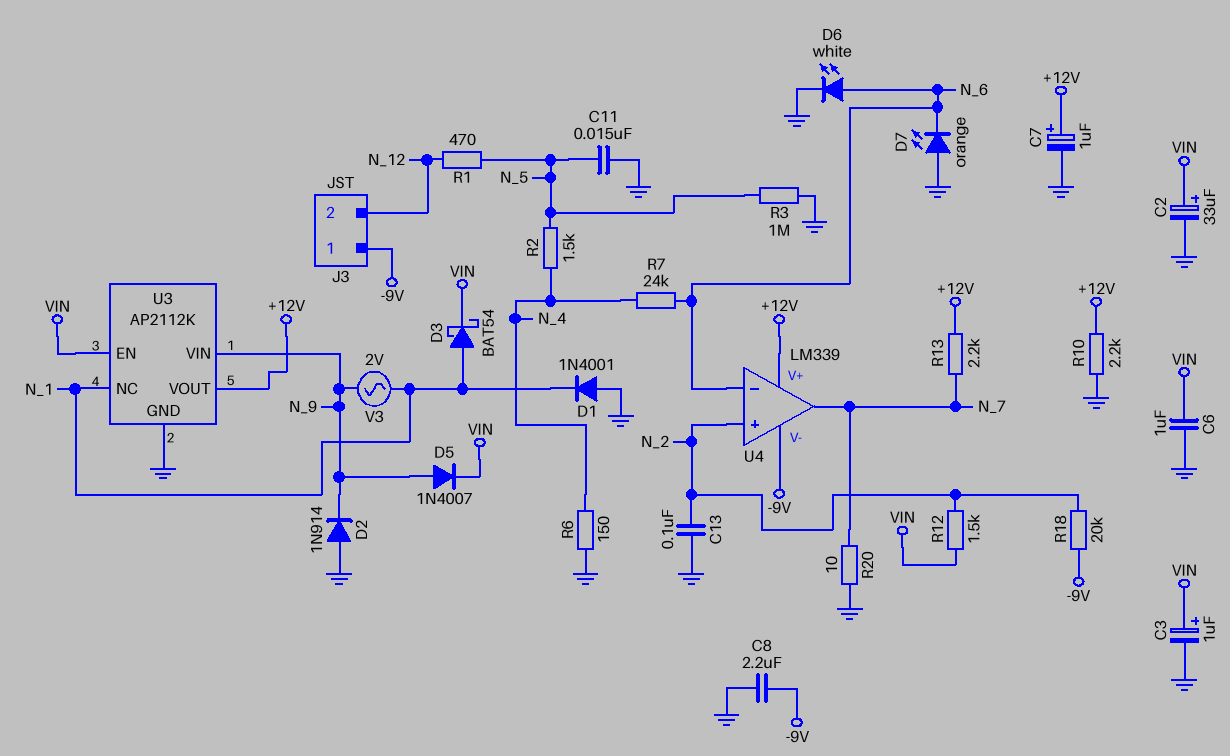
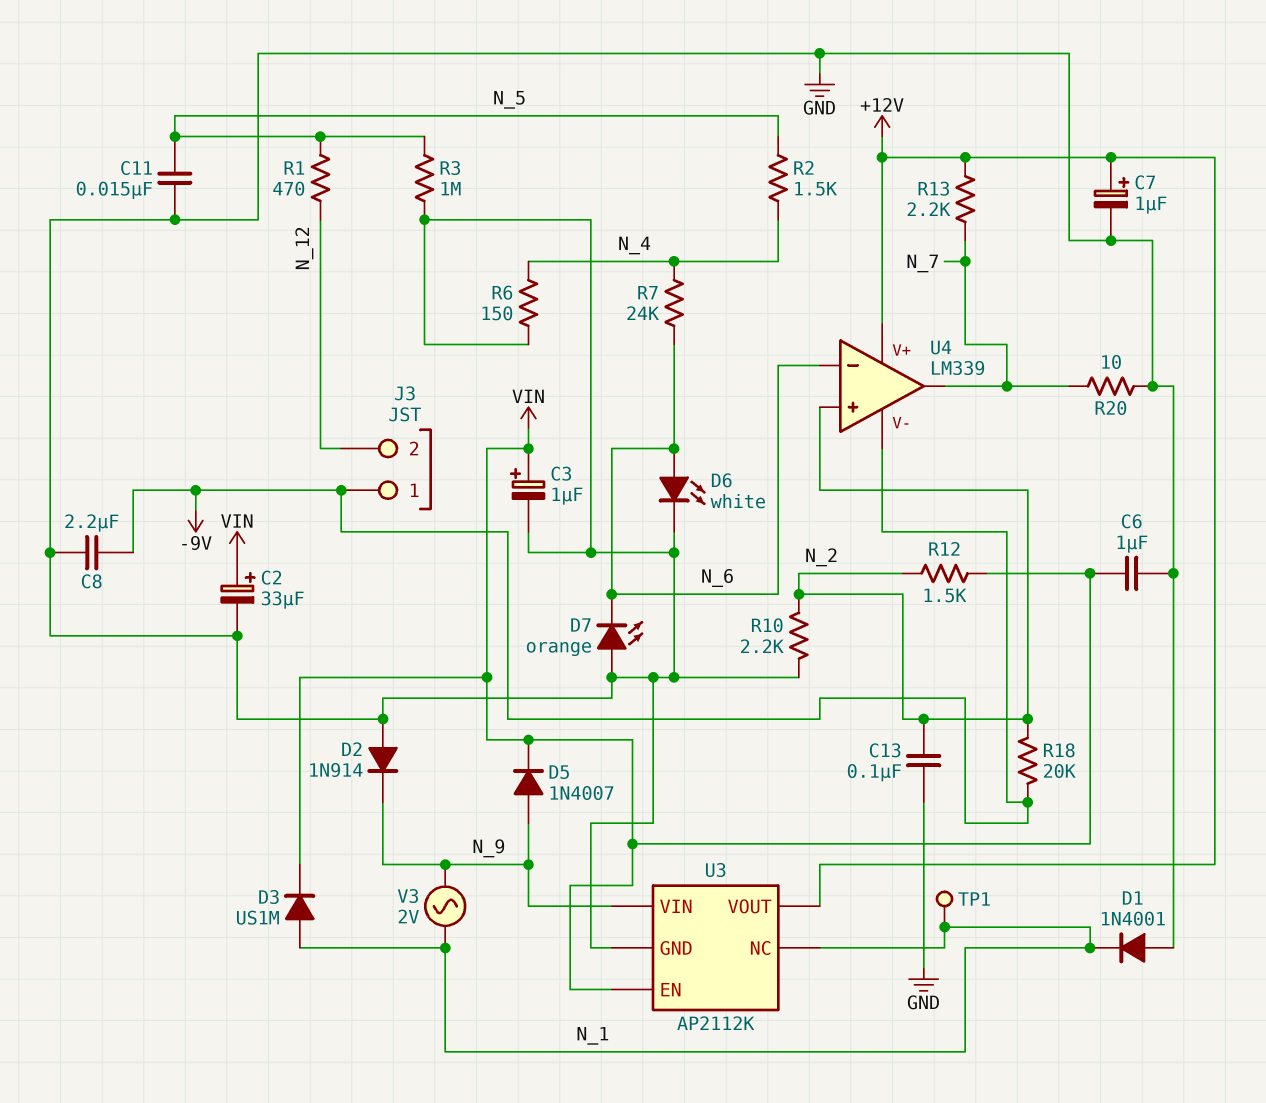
D3: schottky BAT54 (A N_1, K VIN) -> diode US1M (A N_1, K VIN)
R10: 2.2k (+12V, GND) -> 2.2k (GND, N_2)
TP1: none -> test point (N_1)

